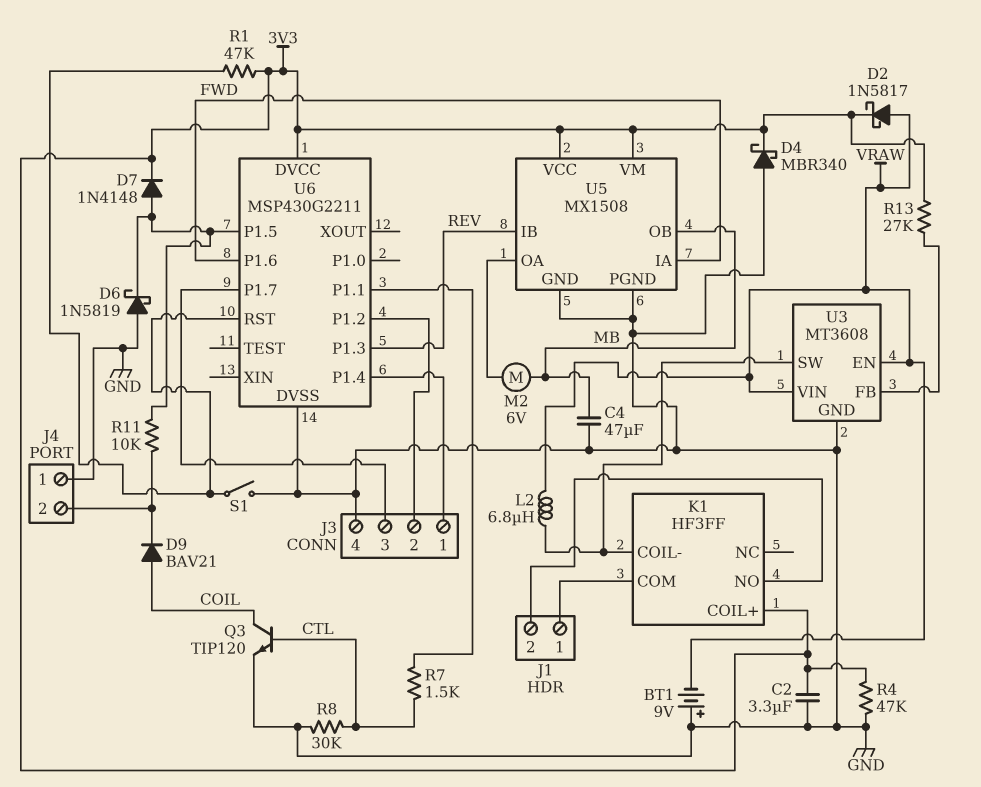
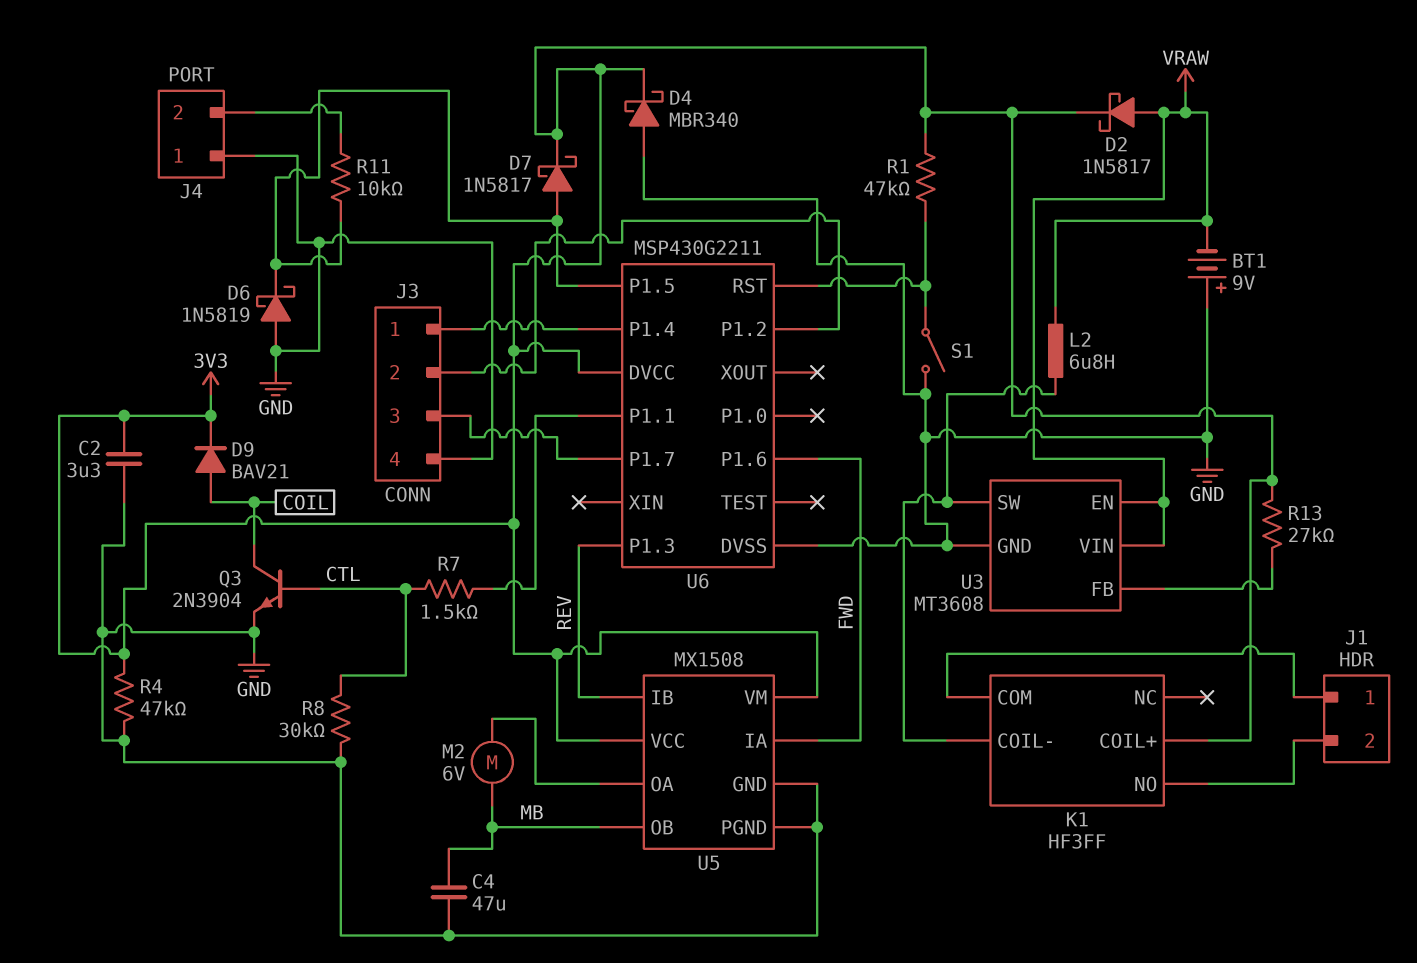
D7: diode 1N4148 (A U6/P1.5, K 3V3) -> schottky 1N5817 (A U6/P1.5, K 3V3)
D9: diode BAV21 (A COIL, K J4/2) -> diode BAV21 (A COIL, K 3V3)
Q3: NPN TIP120 (B CTL, C COIL, E GND) -> NPN 2N3904 (B CTL, C COIL, E GND)

